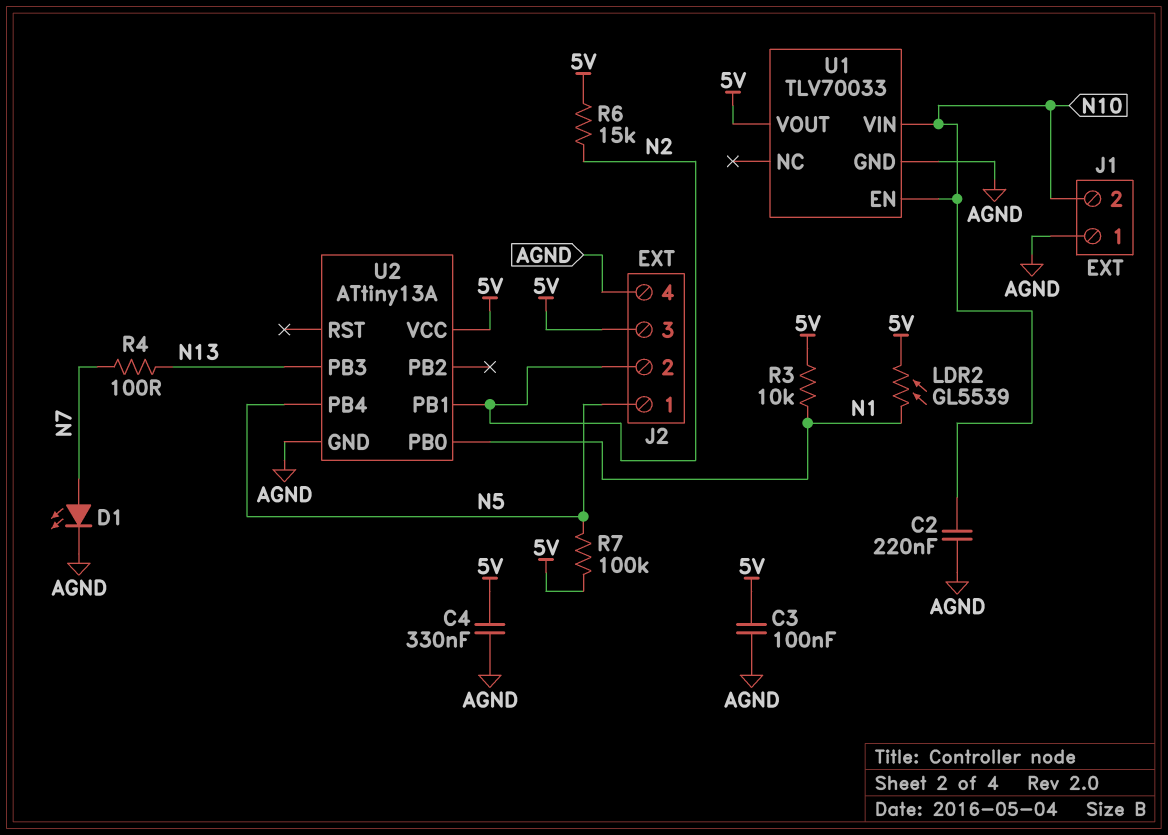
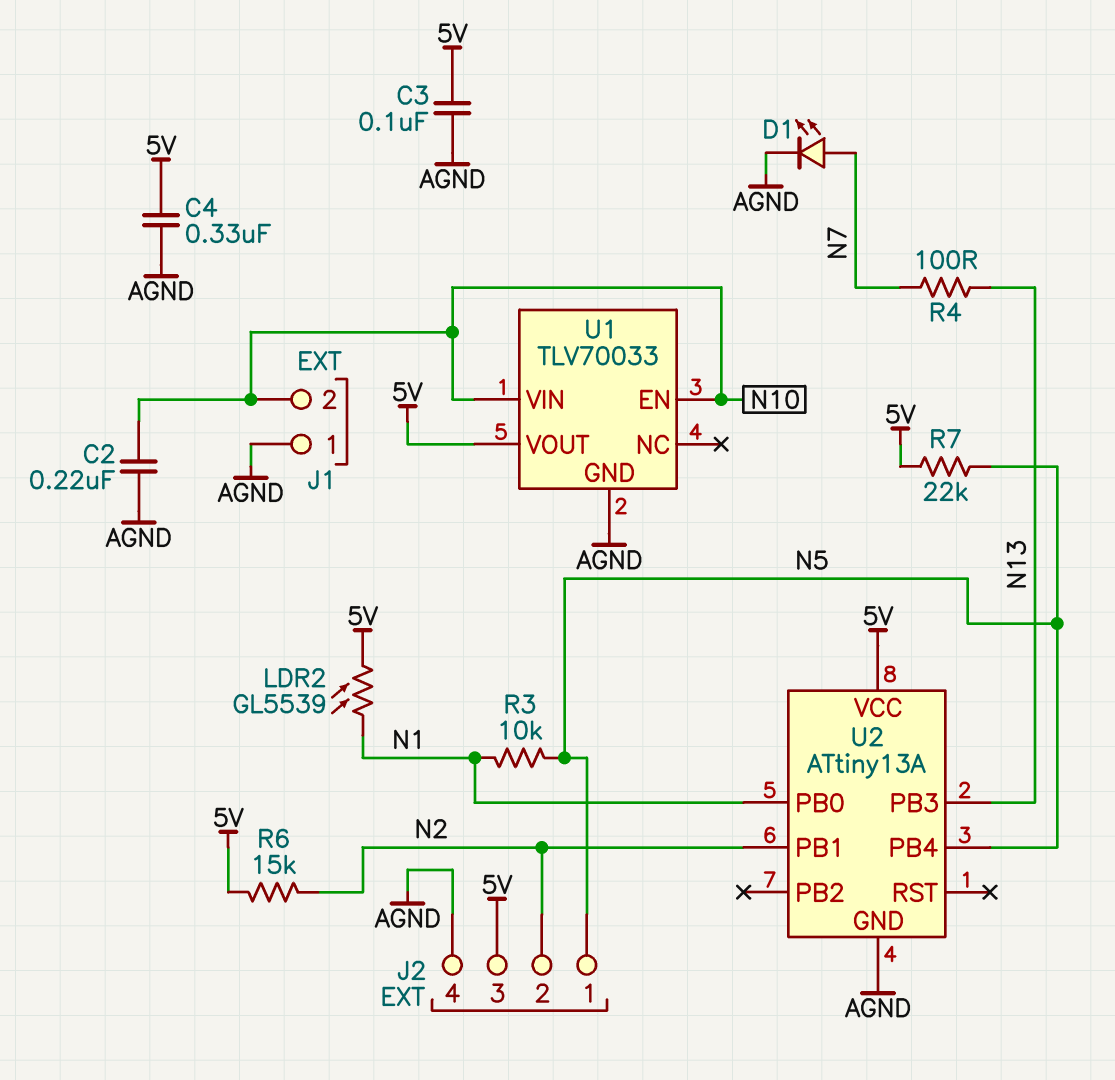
R3: 10k (5V, N1) -> 10k (N1, N5)
R7: 100k (5V, N5) -> 22k (5V, N5)

